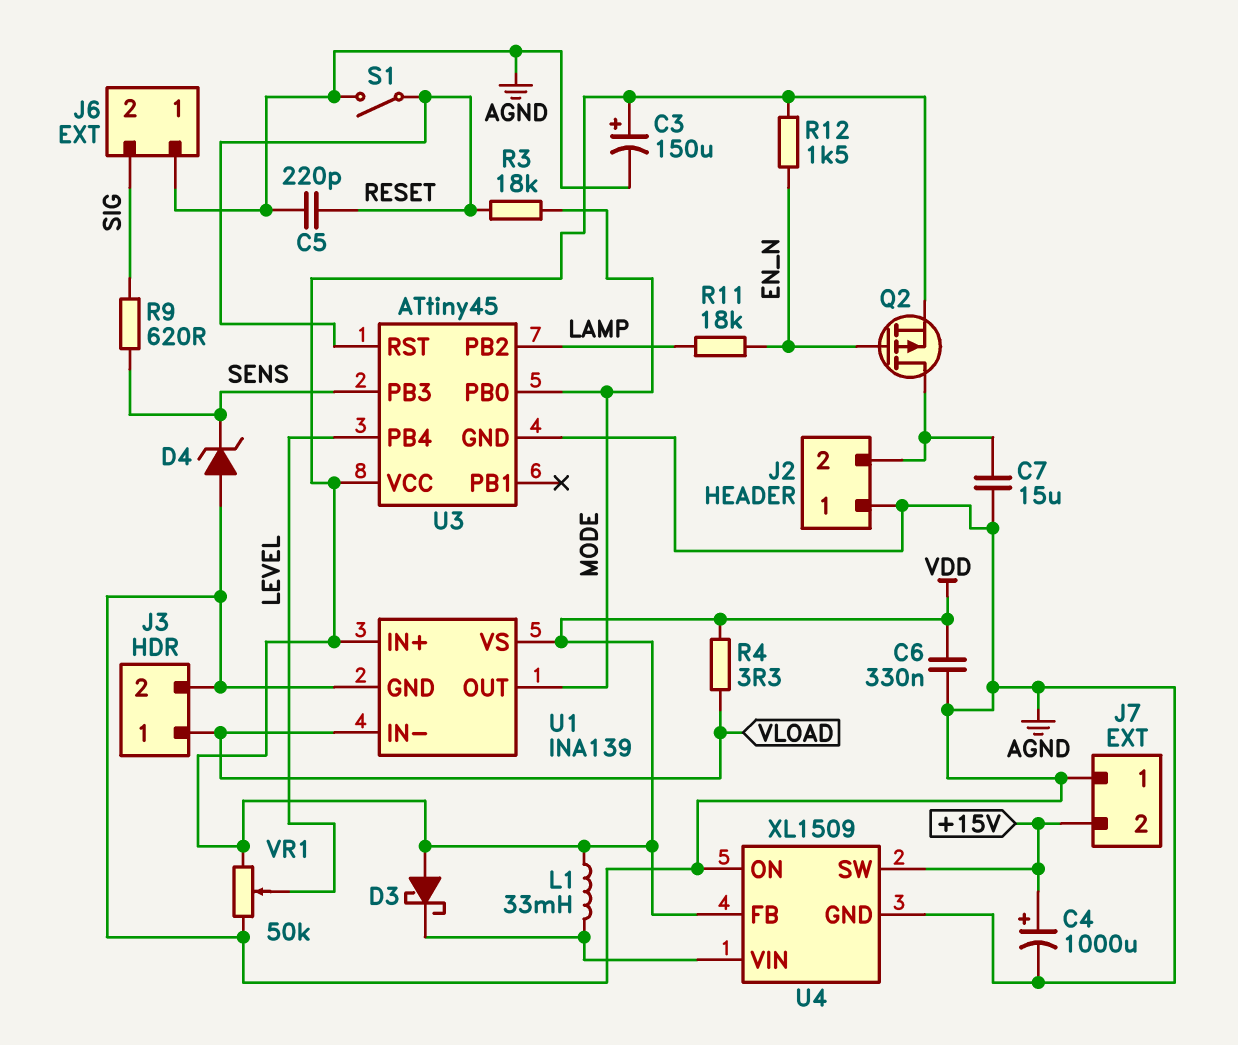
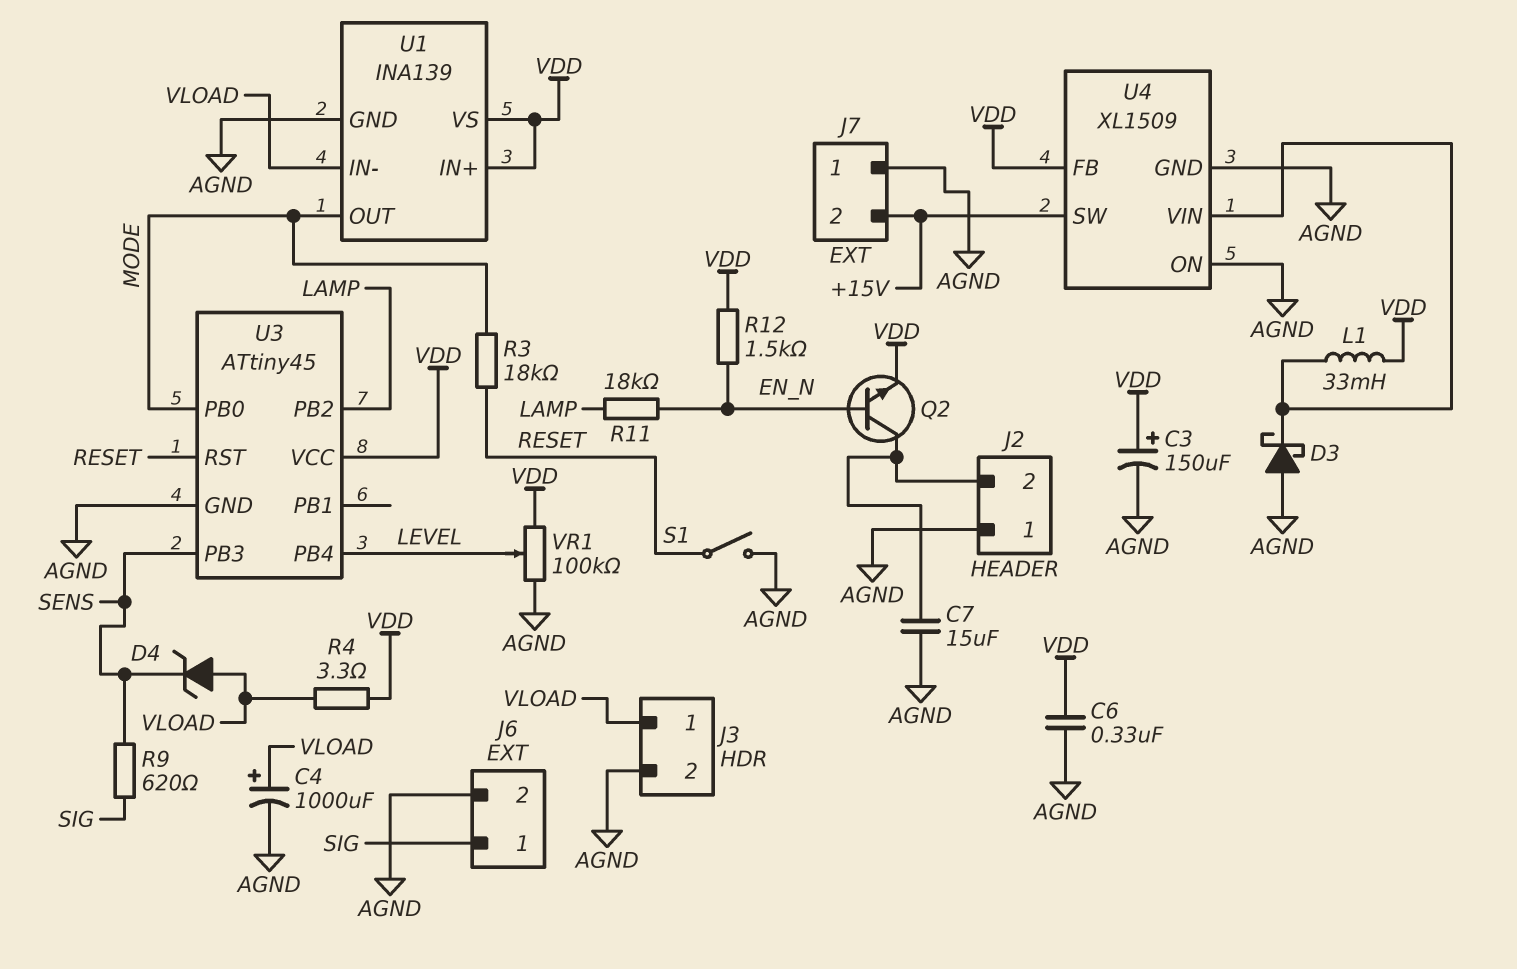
C4: 1000uF (plus +15V, minus AGND) -> 1000uF (plus VLOAD, minus AGND)
C5: 220pF (AGND, RESET) -> none
D3: schottky (A VDD, K U4/VIN) -> schottky (A AGND, K U4/VIN)
D4: zener (A AGND, K SENS) -> zener (A VLOAD, K SENS)
J6 pin 1: AGND -> SIG
J6 pin 2: SIG -> AGND
Q2: PMOS (G EN_N, D J2/2, S VDD) -> NPN (B EN_N, C J2/2, E VDD)
VR1: 50k (AGND, VDD, wiper LEVEL) -> 100k (AGND, VDD, wiper LEVEL)

